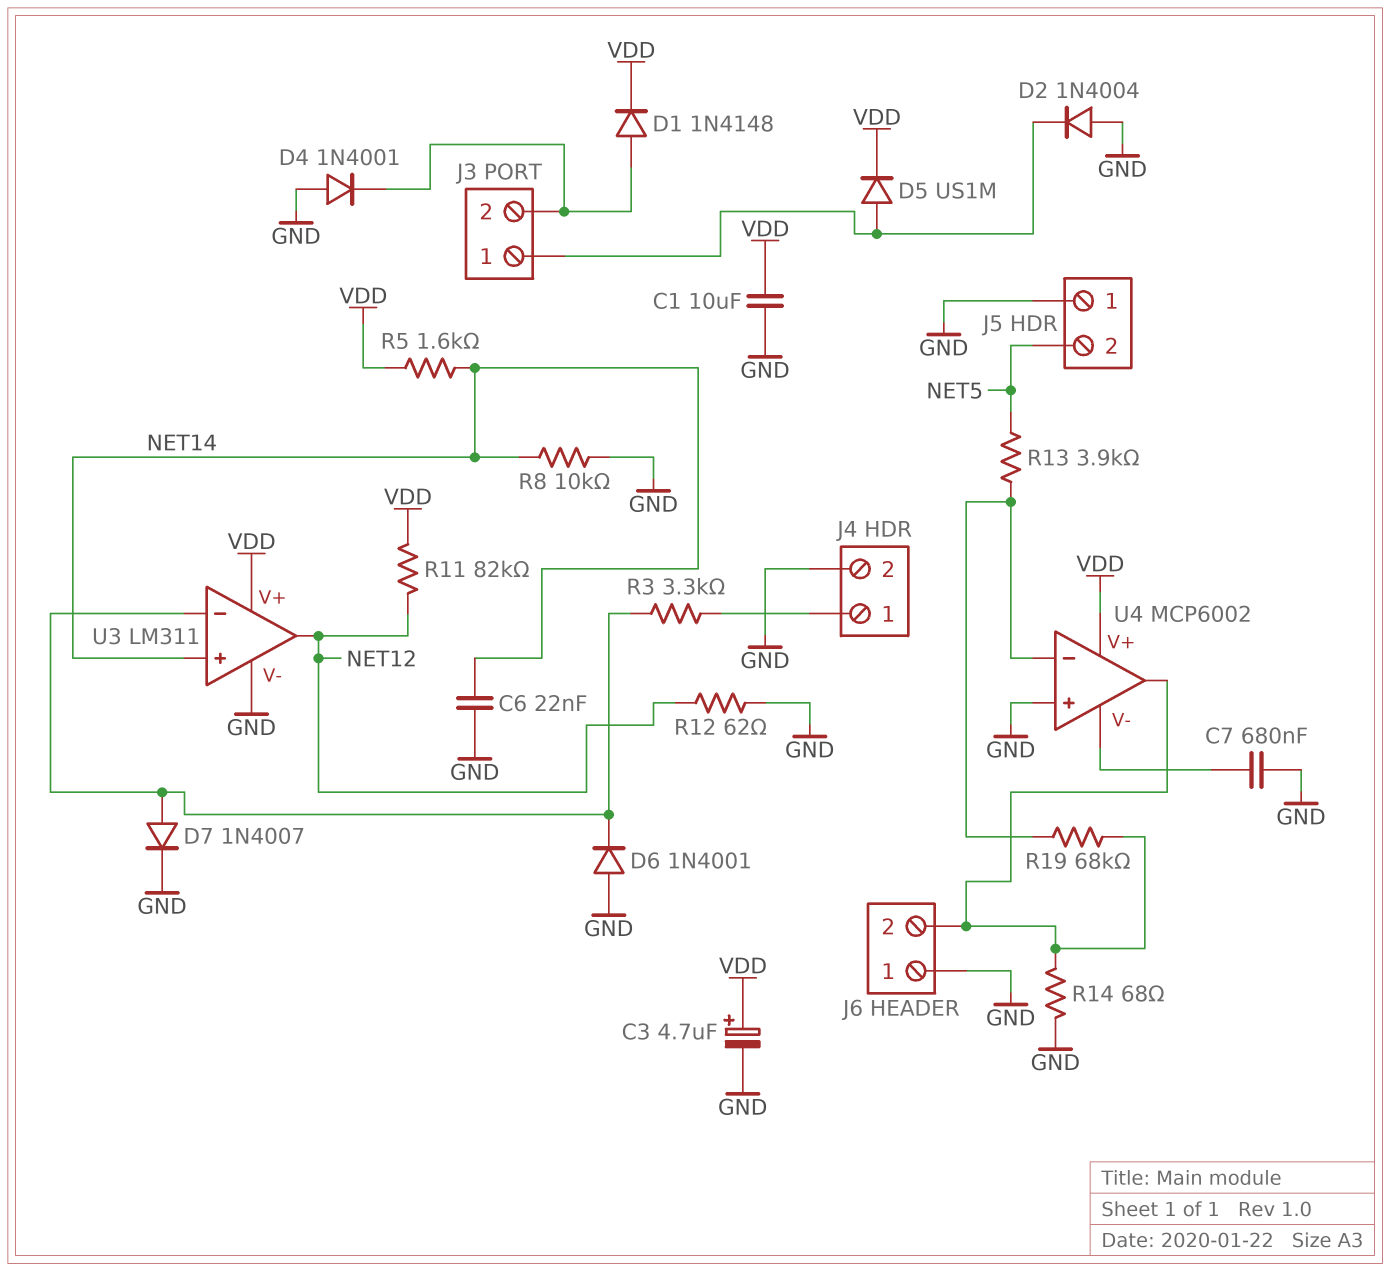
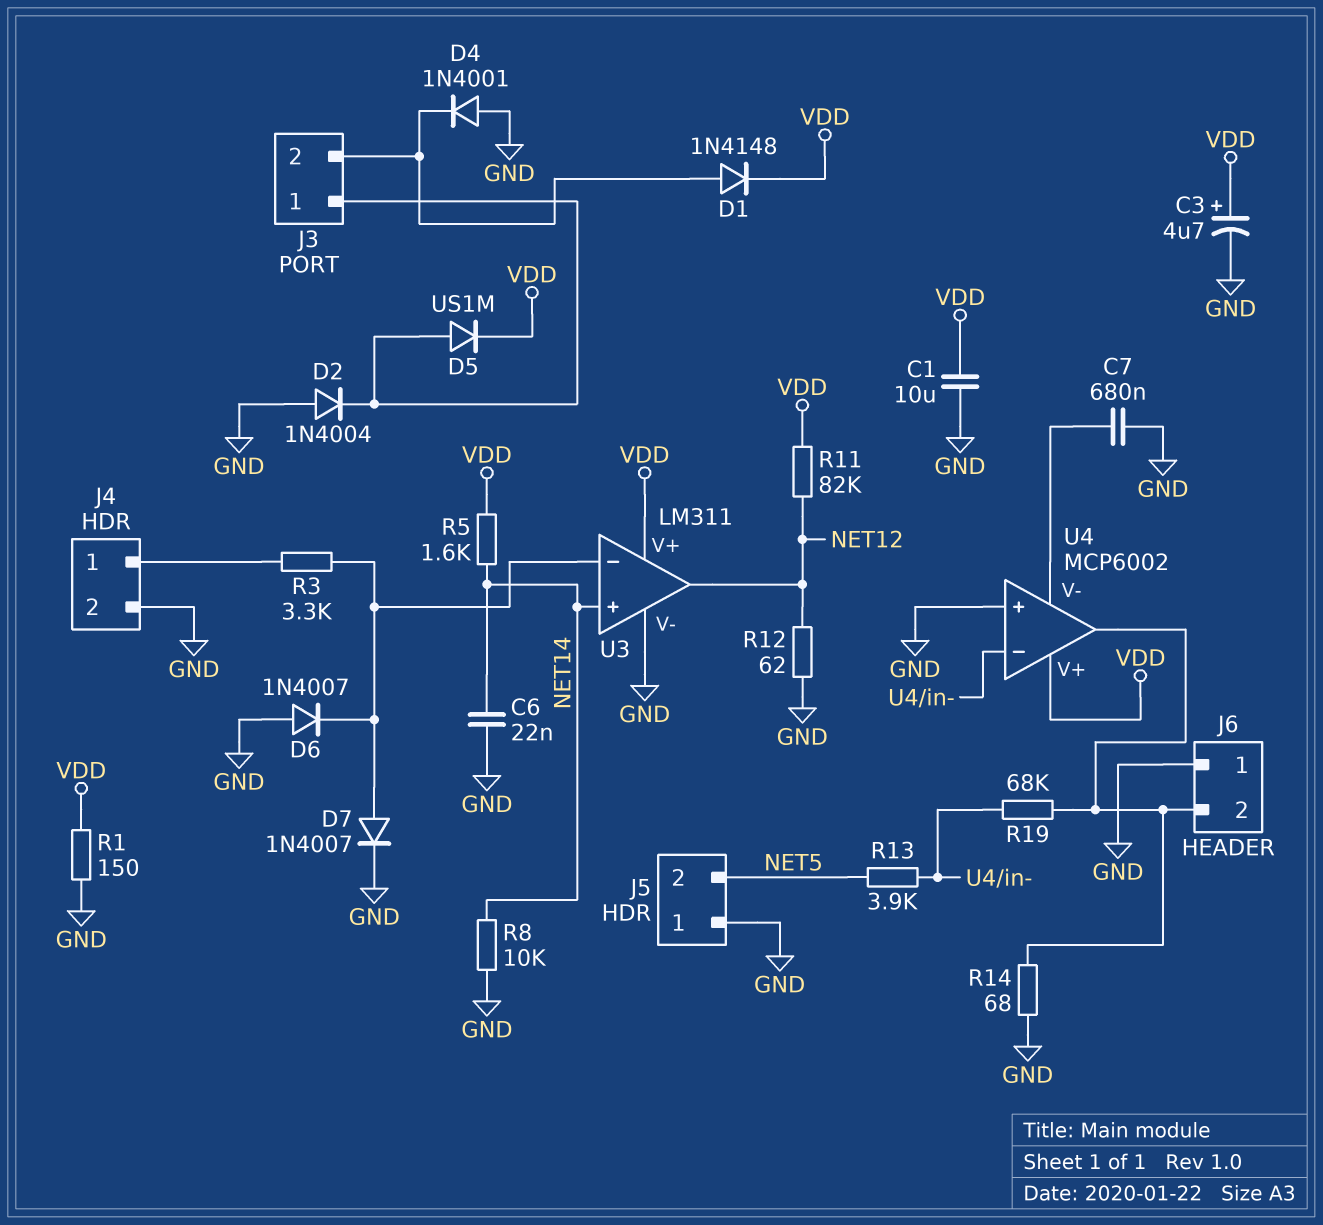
D6: diode 1N4001 (A GND, K U3/in-) -> diode 1N4007 (A GND, K U3/in-)
R1: none -> 150 (GND, VDD)

